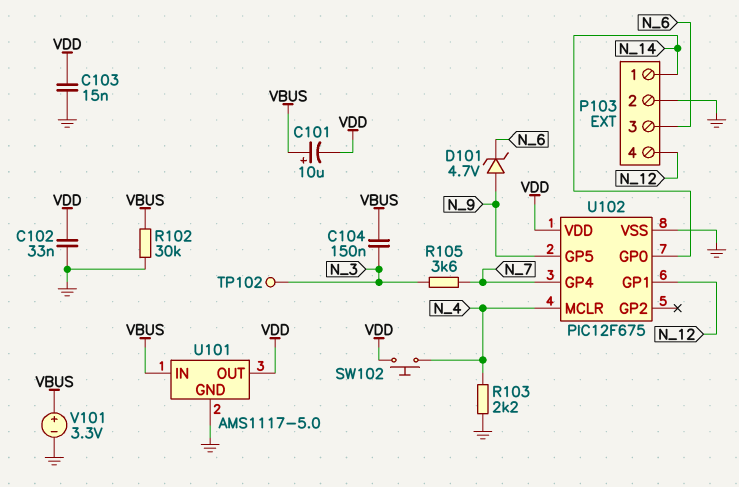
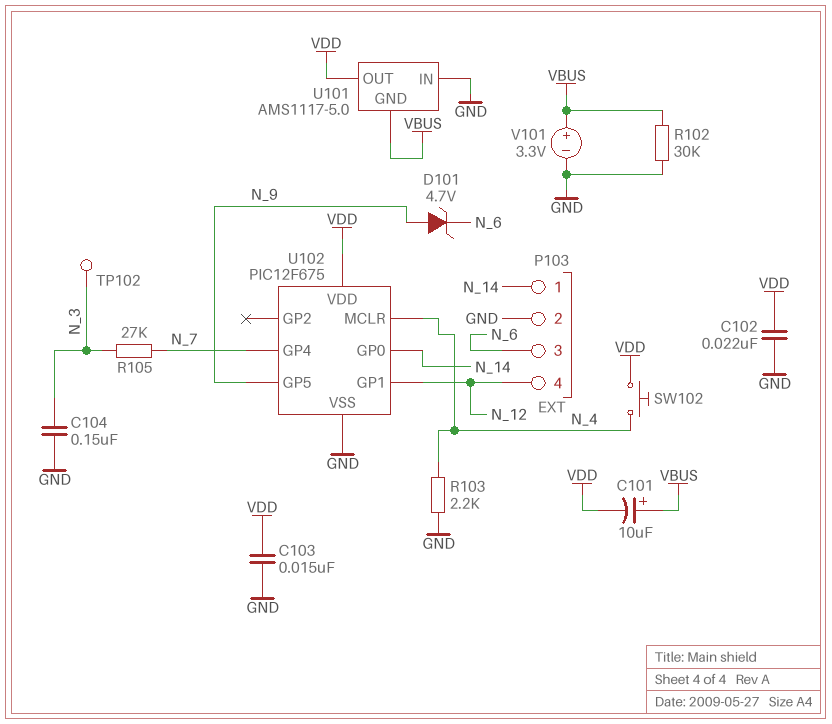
C102: 33nF (GND, VDD) -> 22nF (GND, VDD)
C104: 150nF (N_3, VBUS) -> 150nF (GND, N_3)
R105: 3.6k (N_3, N_7) -> 27k (N_3, N_7)
U101 pin GND: GND -> VBUS
U101 pin IN: VBUS -> GND

